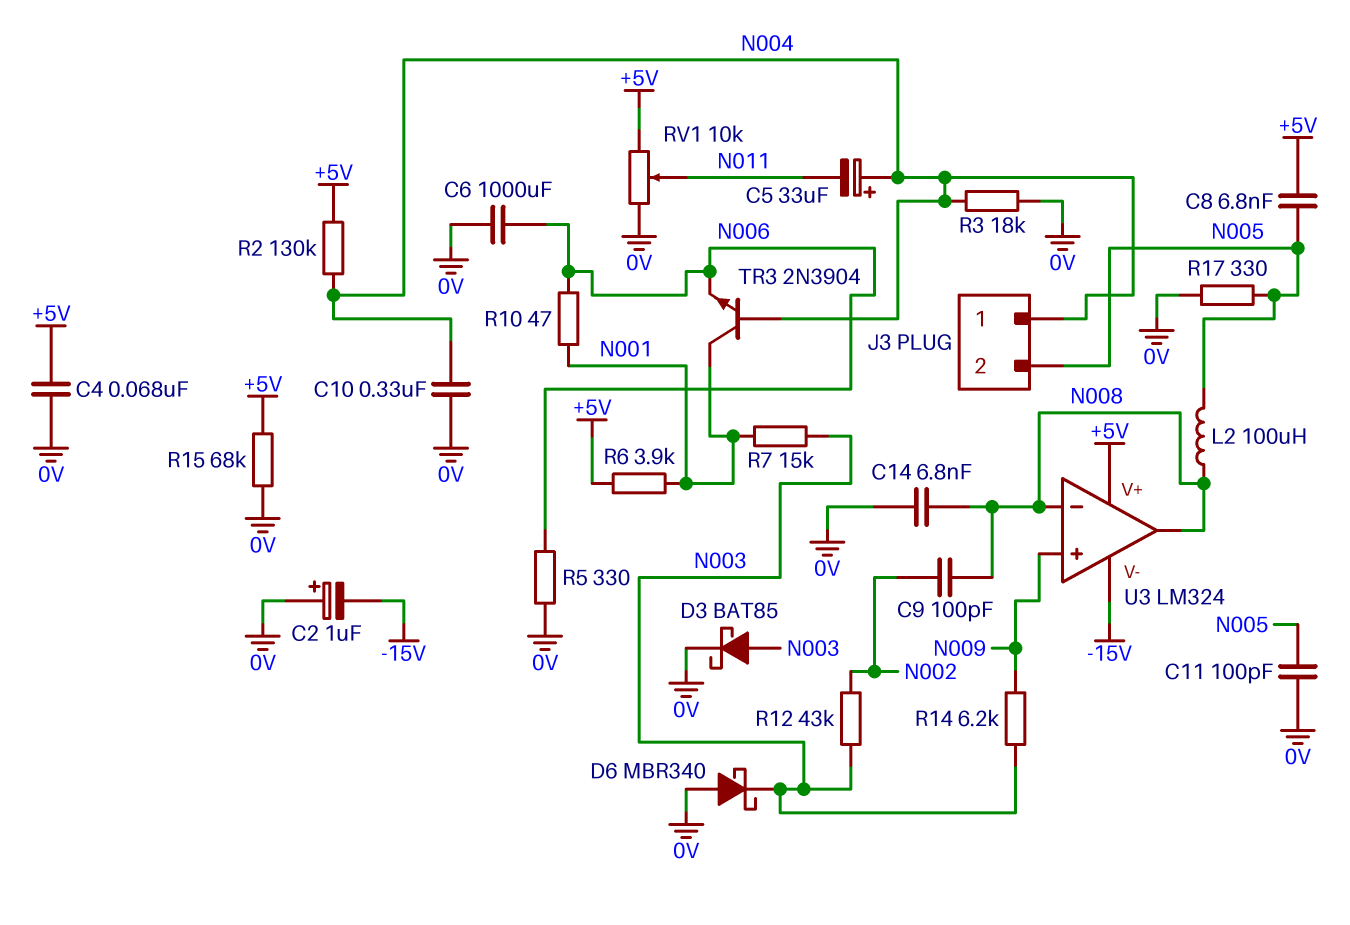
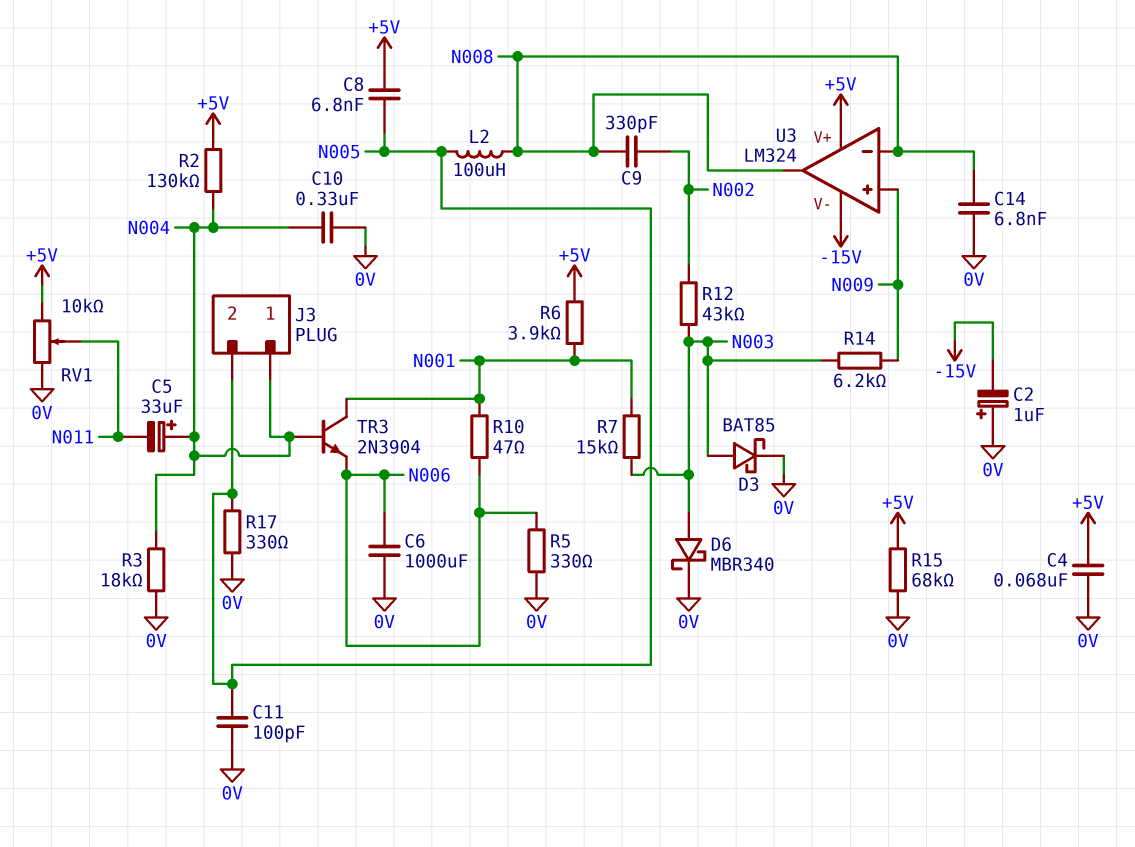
C9: 100pF (N002, N008) -> 330pF (N002, N008)
D6: schottky MBR340 (A 0V, K N003) -> schottky MBR340 (A N003, K 0V)

